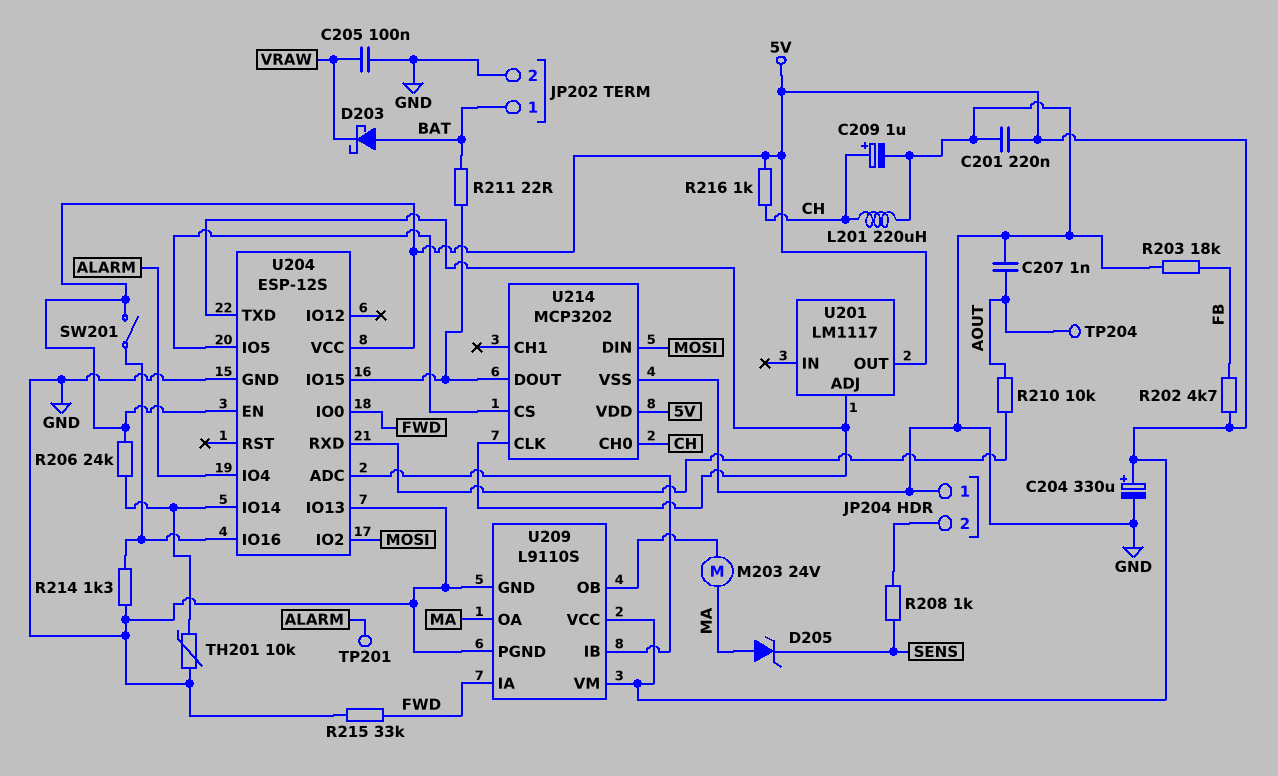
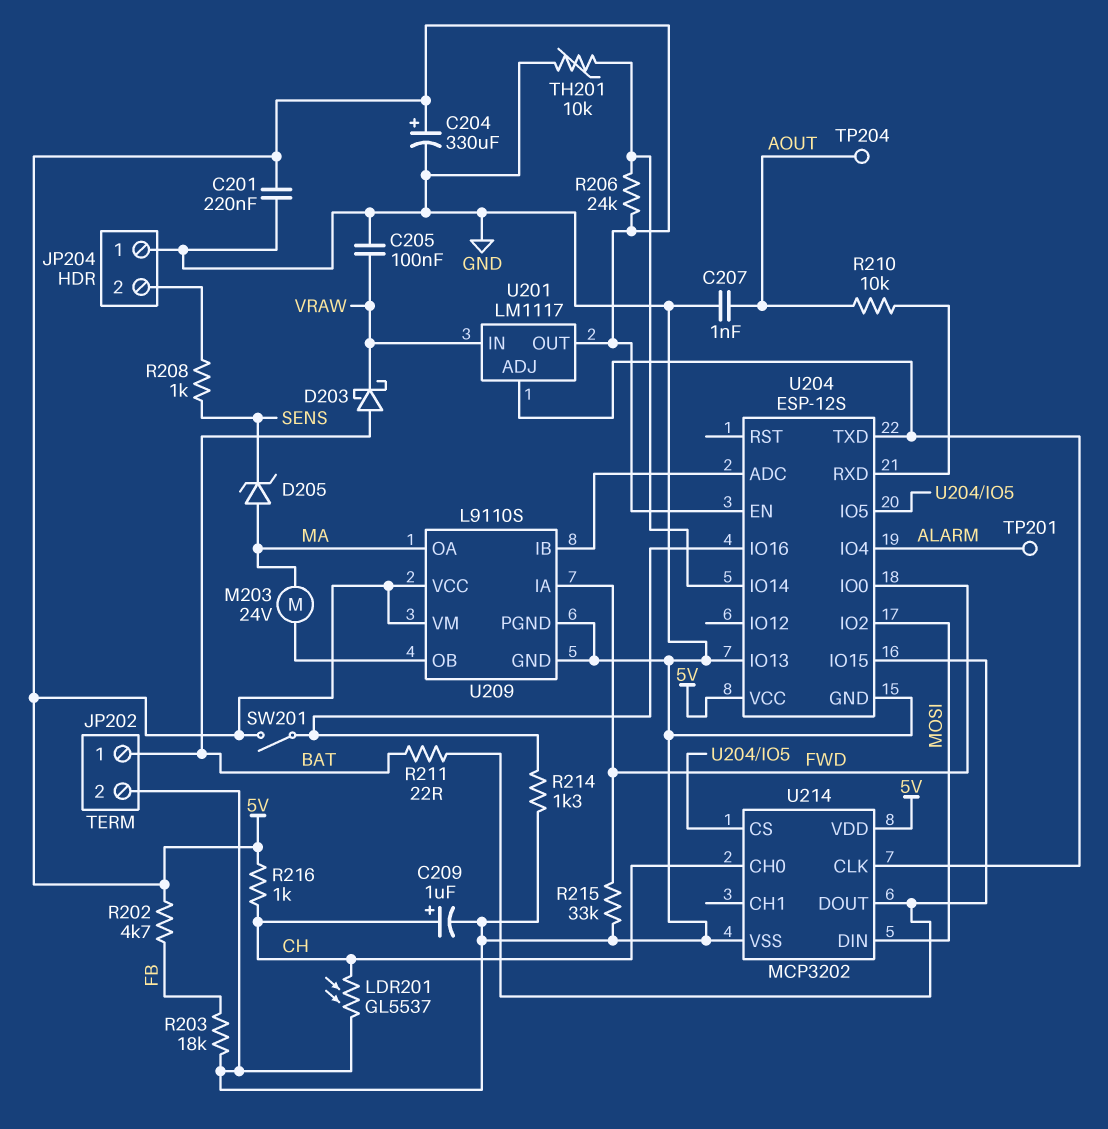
L201: 220uH (CH, GND) -> none
LDR201: none -> GL5537 (CH, GND)
U201 pin IN: none -> VRAW

